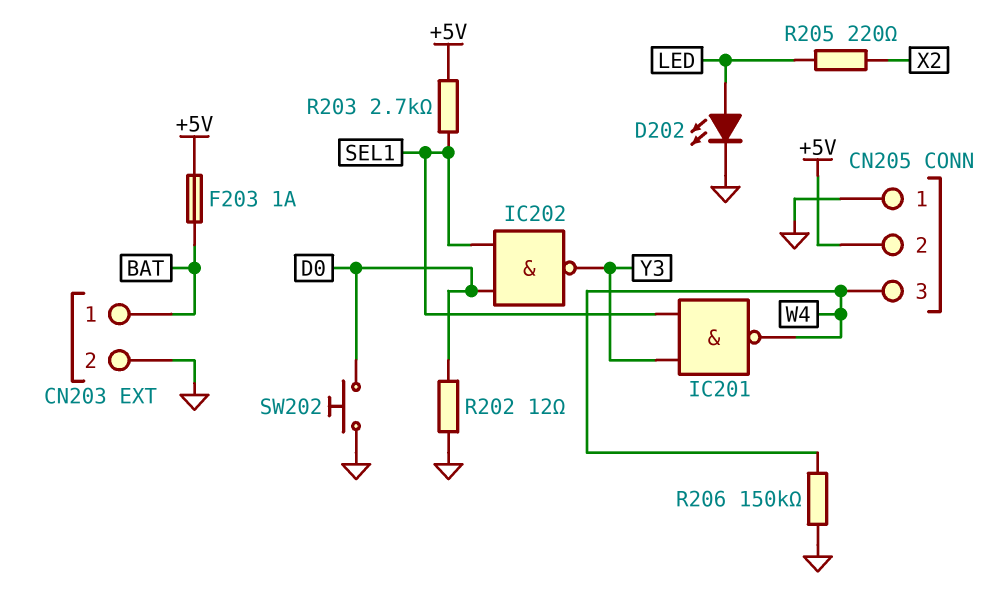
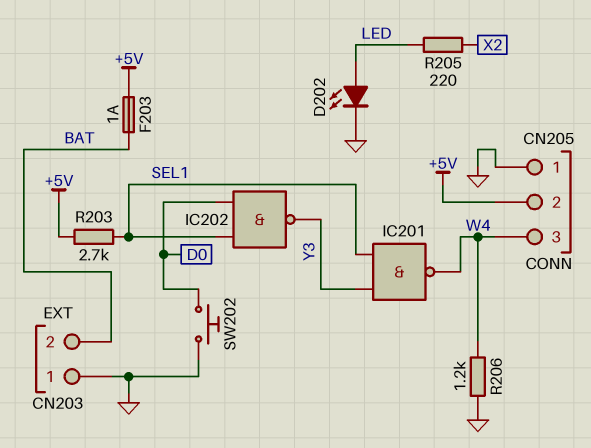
CN203 pin 1: BAT -> GND
CN203 pin 2: GND -> BAT
R202: 12 (D0, GND) -> none
R206: 150k (GND, W4) -> 1.2k (GND, W4)

